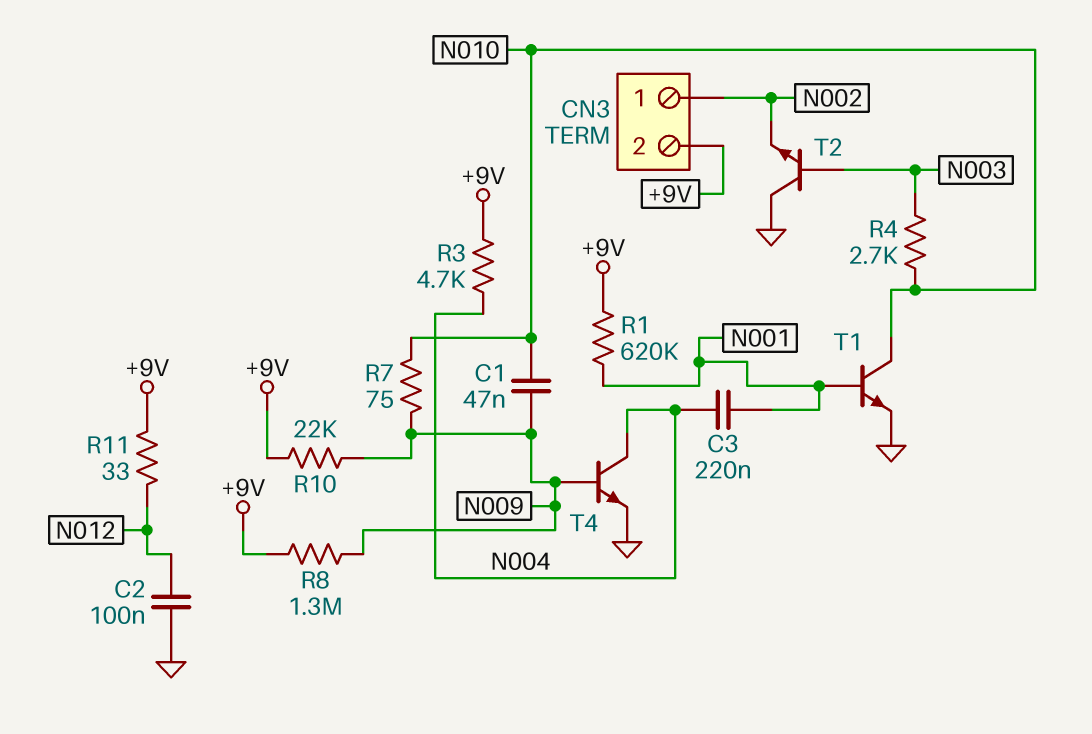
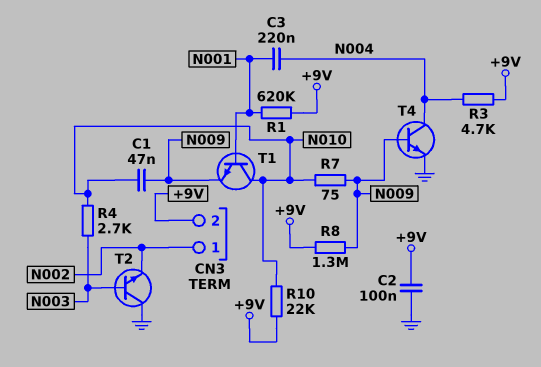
C2: 100nF (GND, N012) -> 100nF (+9V, GND)
R10: 22k (+9V, N009) -> 22k (+9V, N010)
R11: 33 (+9V, N012) -> none
T1: NPN (B N001, C N010, E GND) -> NPN (B N001, C N010, E N009)

